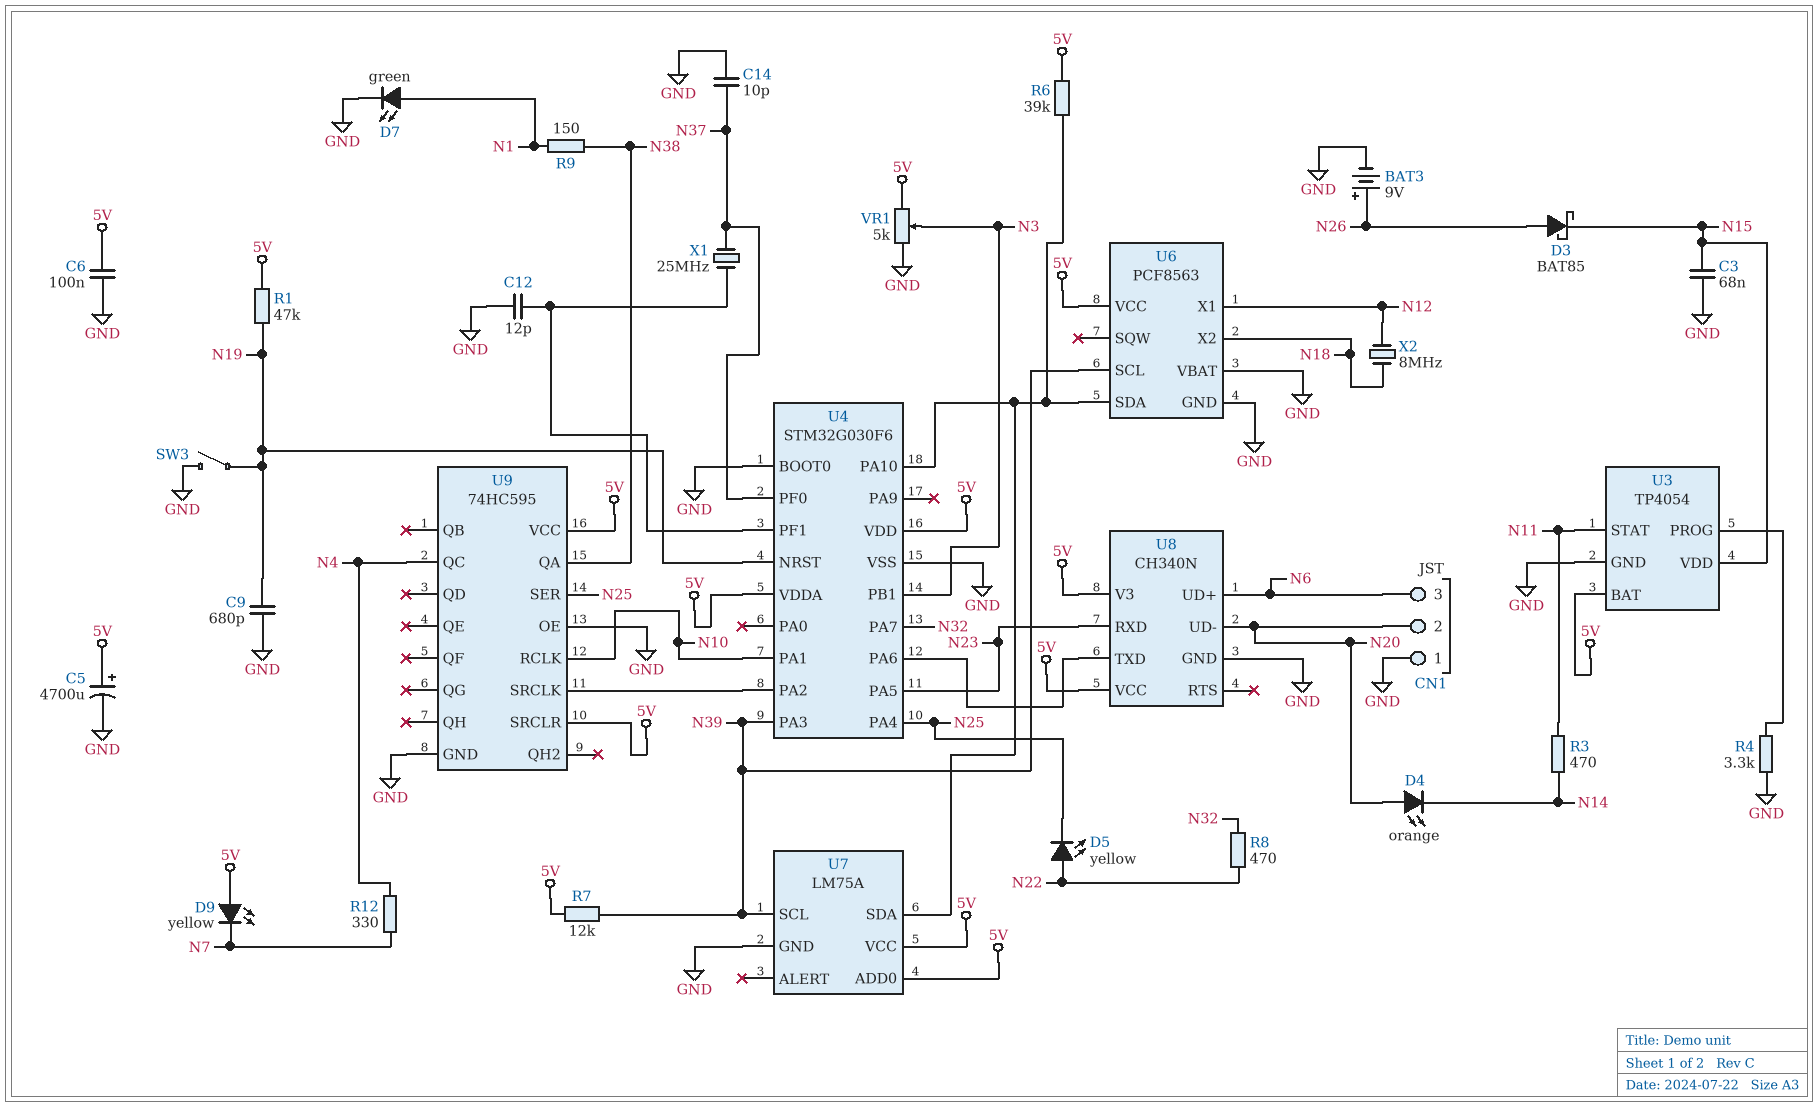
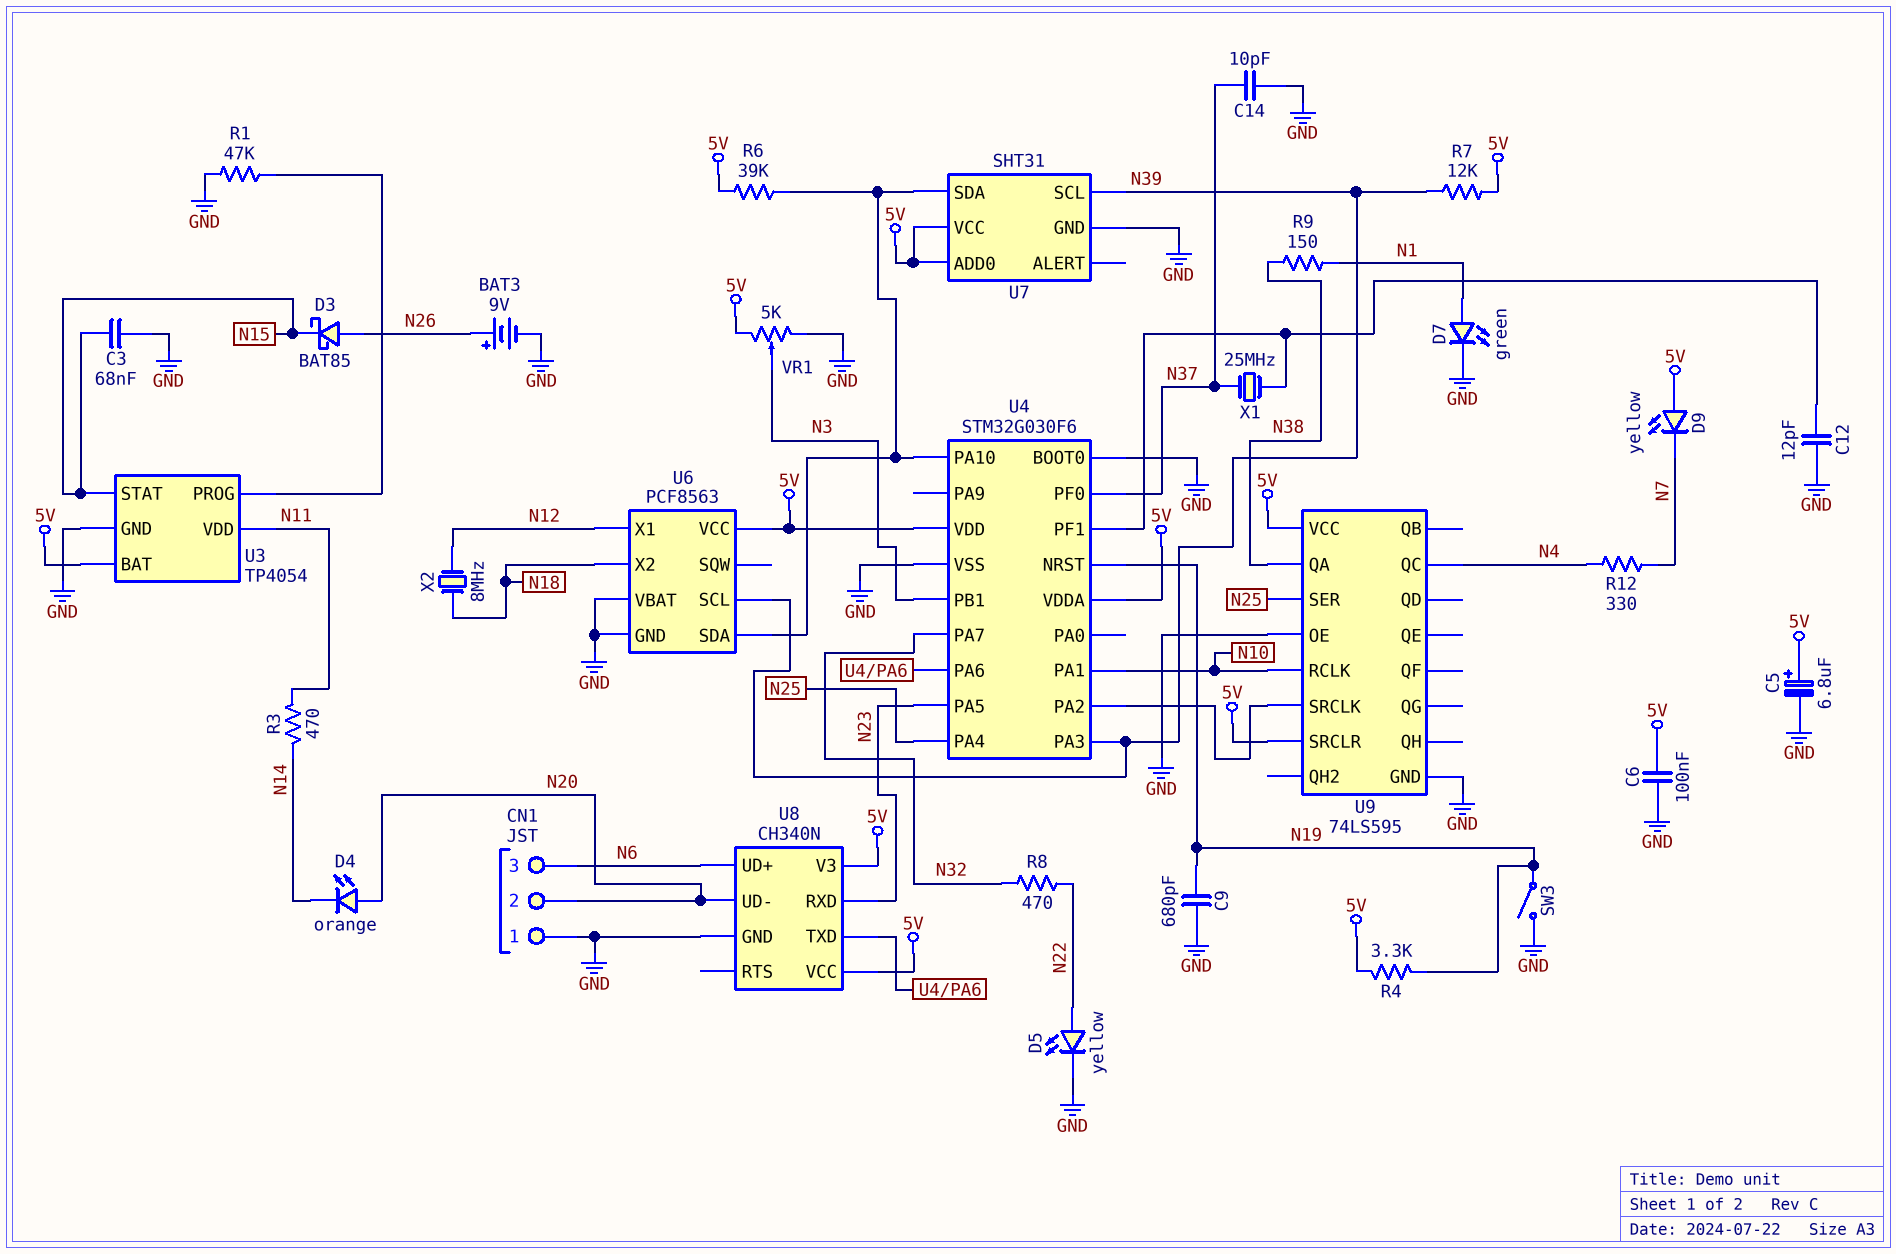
C5: 4700uF (plus 5V, minus GND) -> 6.8uF (plus 5V, minus GND)
D5: LED yellow (A N22, K N25) -> LED yellow (A N22, K GND)
R1: 47k (5V, N19) -> 47k (GND, U3/PROG)
R4: 3.3k (GND, U3/PROG) -> 3.3k (5V, N19)
U3 pin STAT: N11 -> N15
U3 pin VDD: N15 -> N11
U7: LM75A -> SHT31
U9: 74HC595 -> 74LS595

